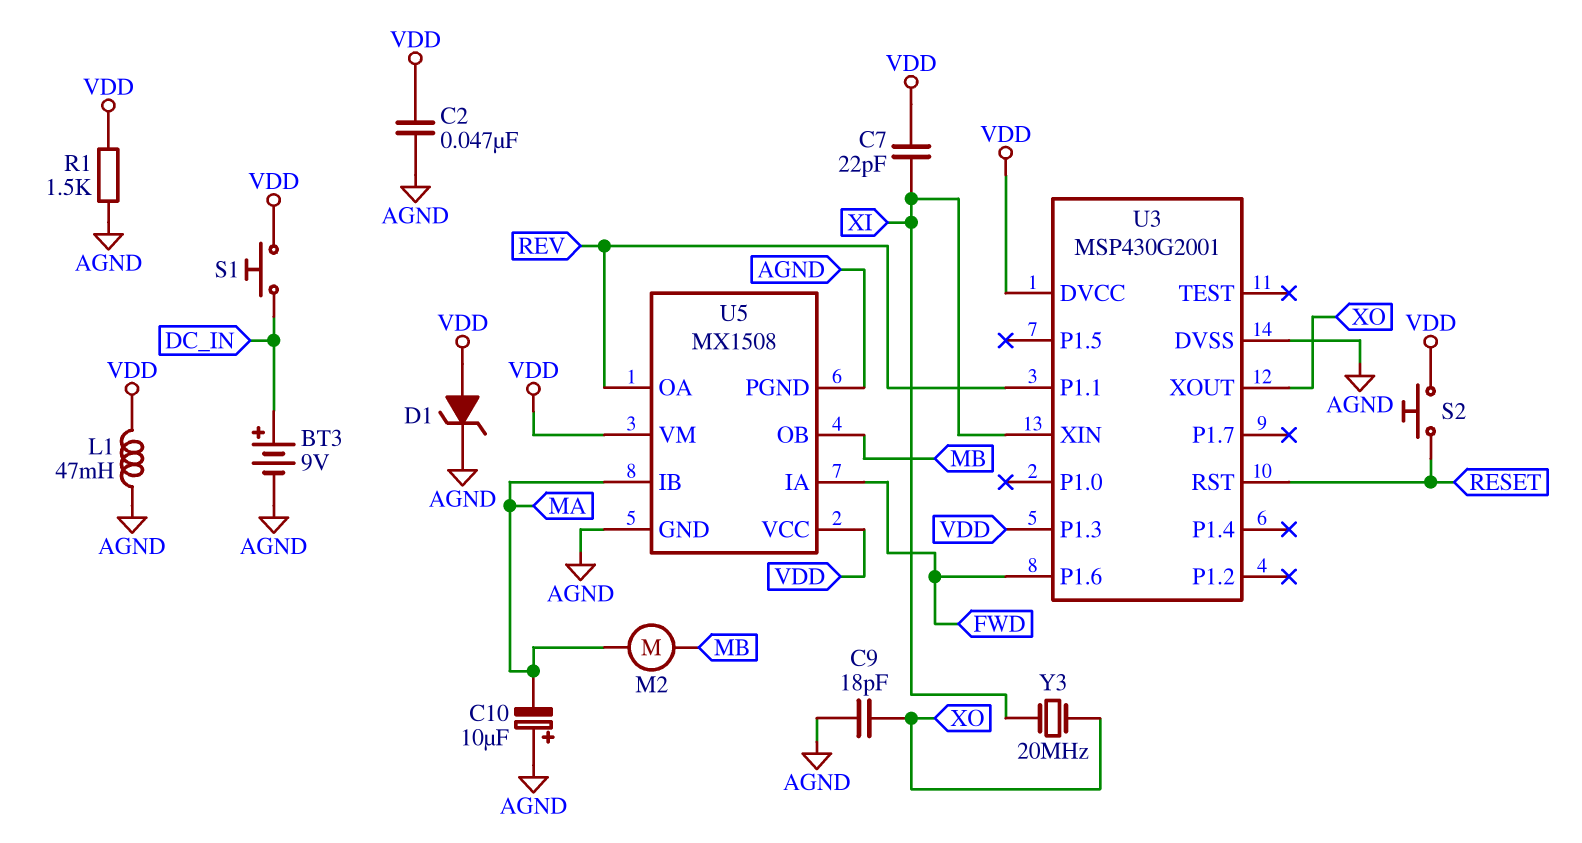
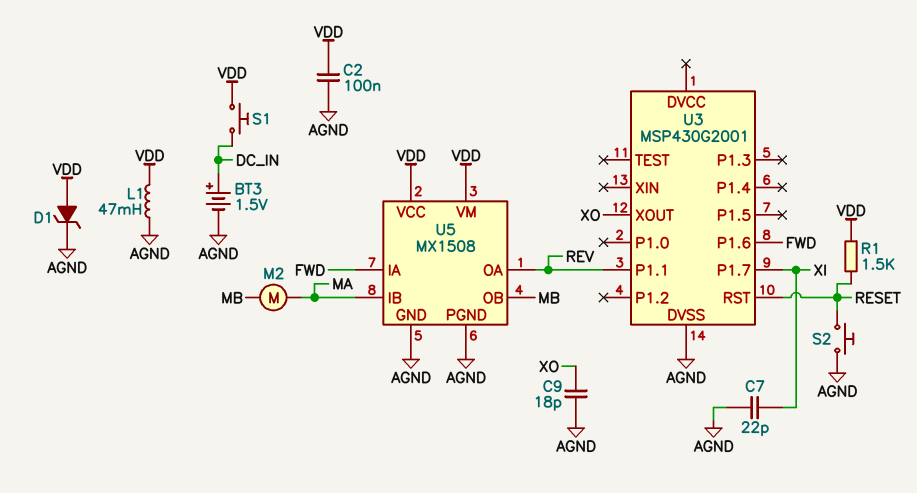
BT3: 9V (plus DC_IN, minus AGND) -> 1.5V (plus DC_IN, minus AGND)
C2: 47nF (AGND, VDD) -> 100nF (AGND, VDD)
C7: 22pF (VDD, XI) -> 22pF (AGND, XI)
C10: 10uF (plus AGND, minus MA) -> none
R1: 1.5k (AGND, VDD) -> 1.5k (RESET, VDD)
S2: button (RESET, VDD) -> button (AGND, RESET)
U3 pin DVCC: VDD -> none
U3 pin P1.3: VDD -> none
U3 pin P1.7: none -> XI
U3 pin XIN: XI -> none
Y3: 20MHz (XI, XO) -> none

